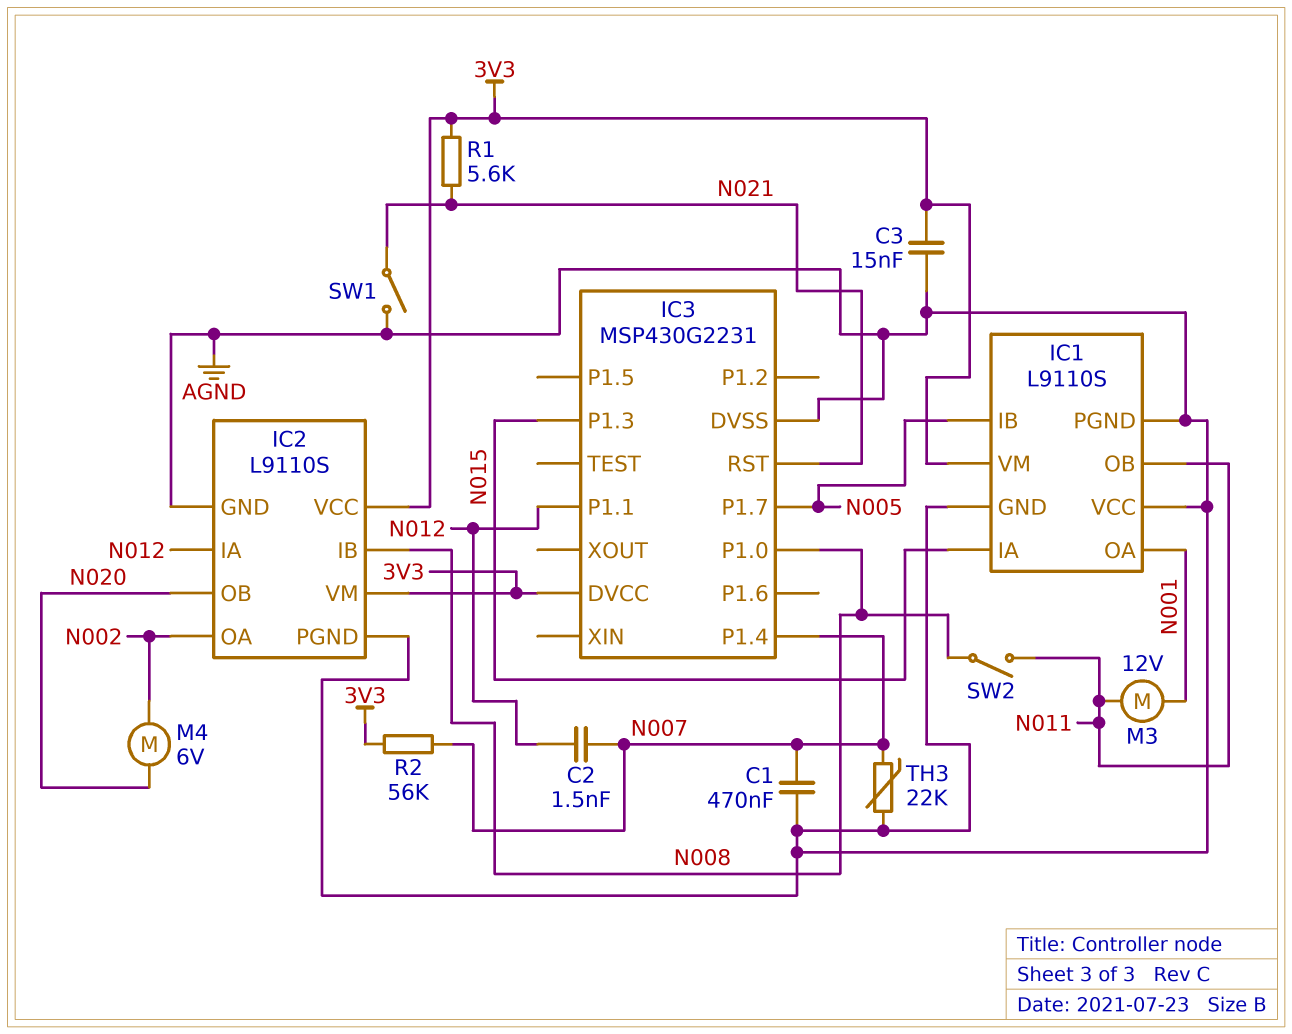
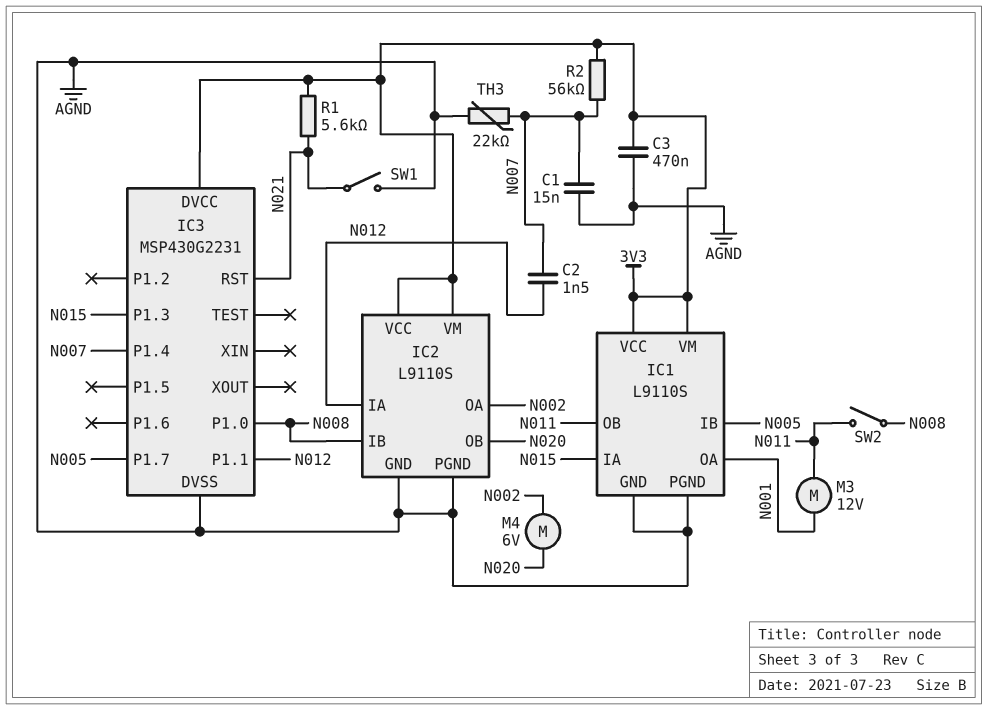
C1: 470nF (AGND, N007) -> 15nF (AGND, N007)
C3: 15nF (3V3, AGND) -> 470nF (3V3, AGND)
IC1 pin VCC: AGND -> 3V3

